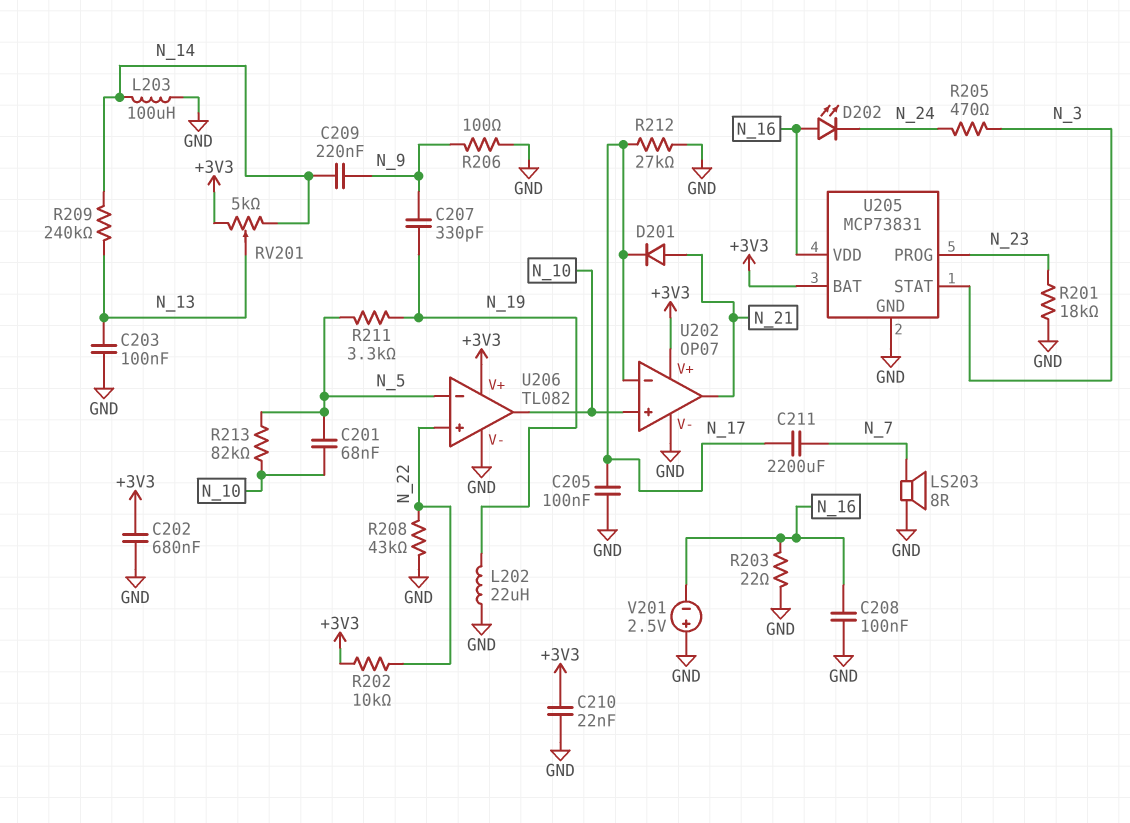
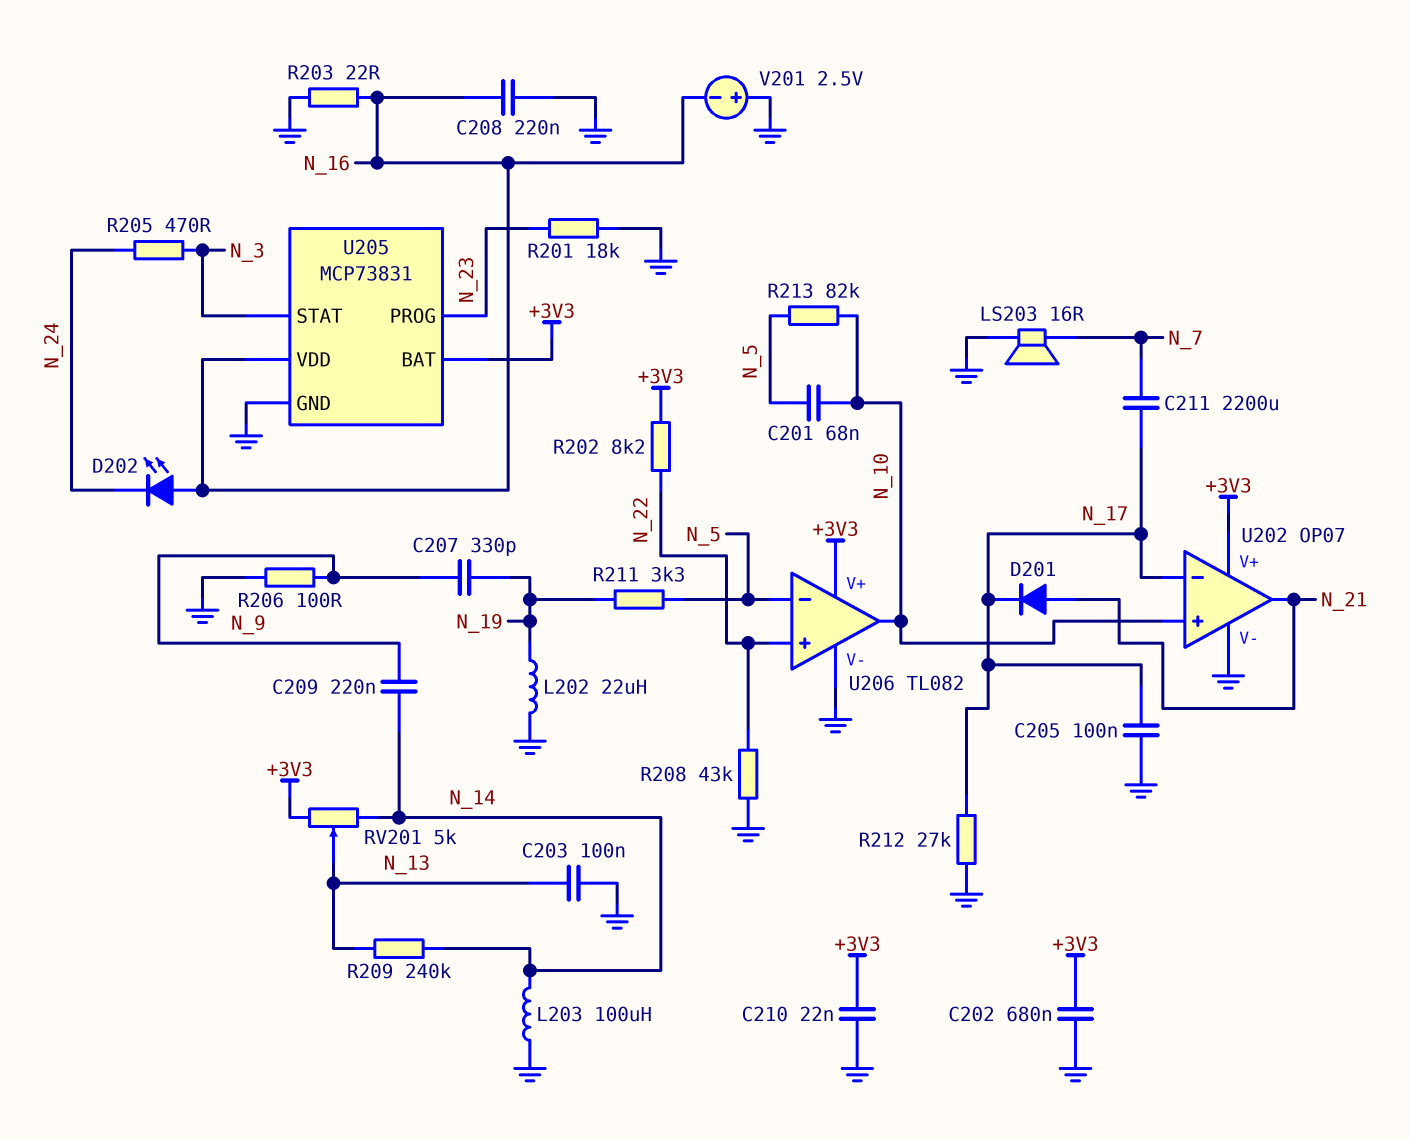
C208: 100nF (GND, N_16) -> 220nF (GND, N_16)
LS203: speaker 8R (GND, N_7) -> speaker 16R (GND, N_7)
R202: 10k (+3V3, N_22) -> 8.2k (+3V3, N_22)

